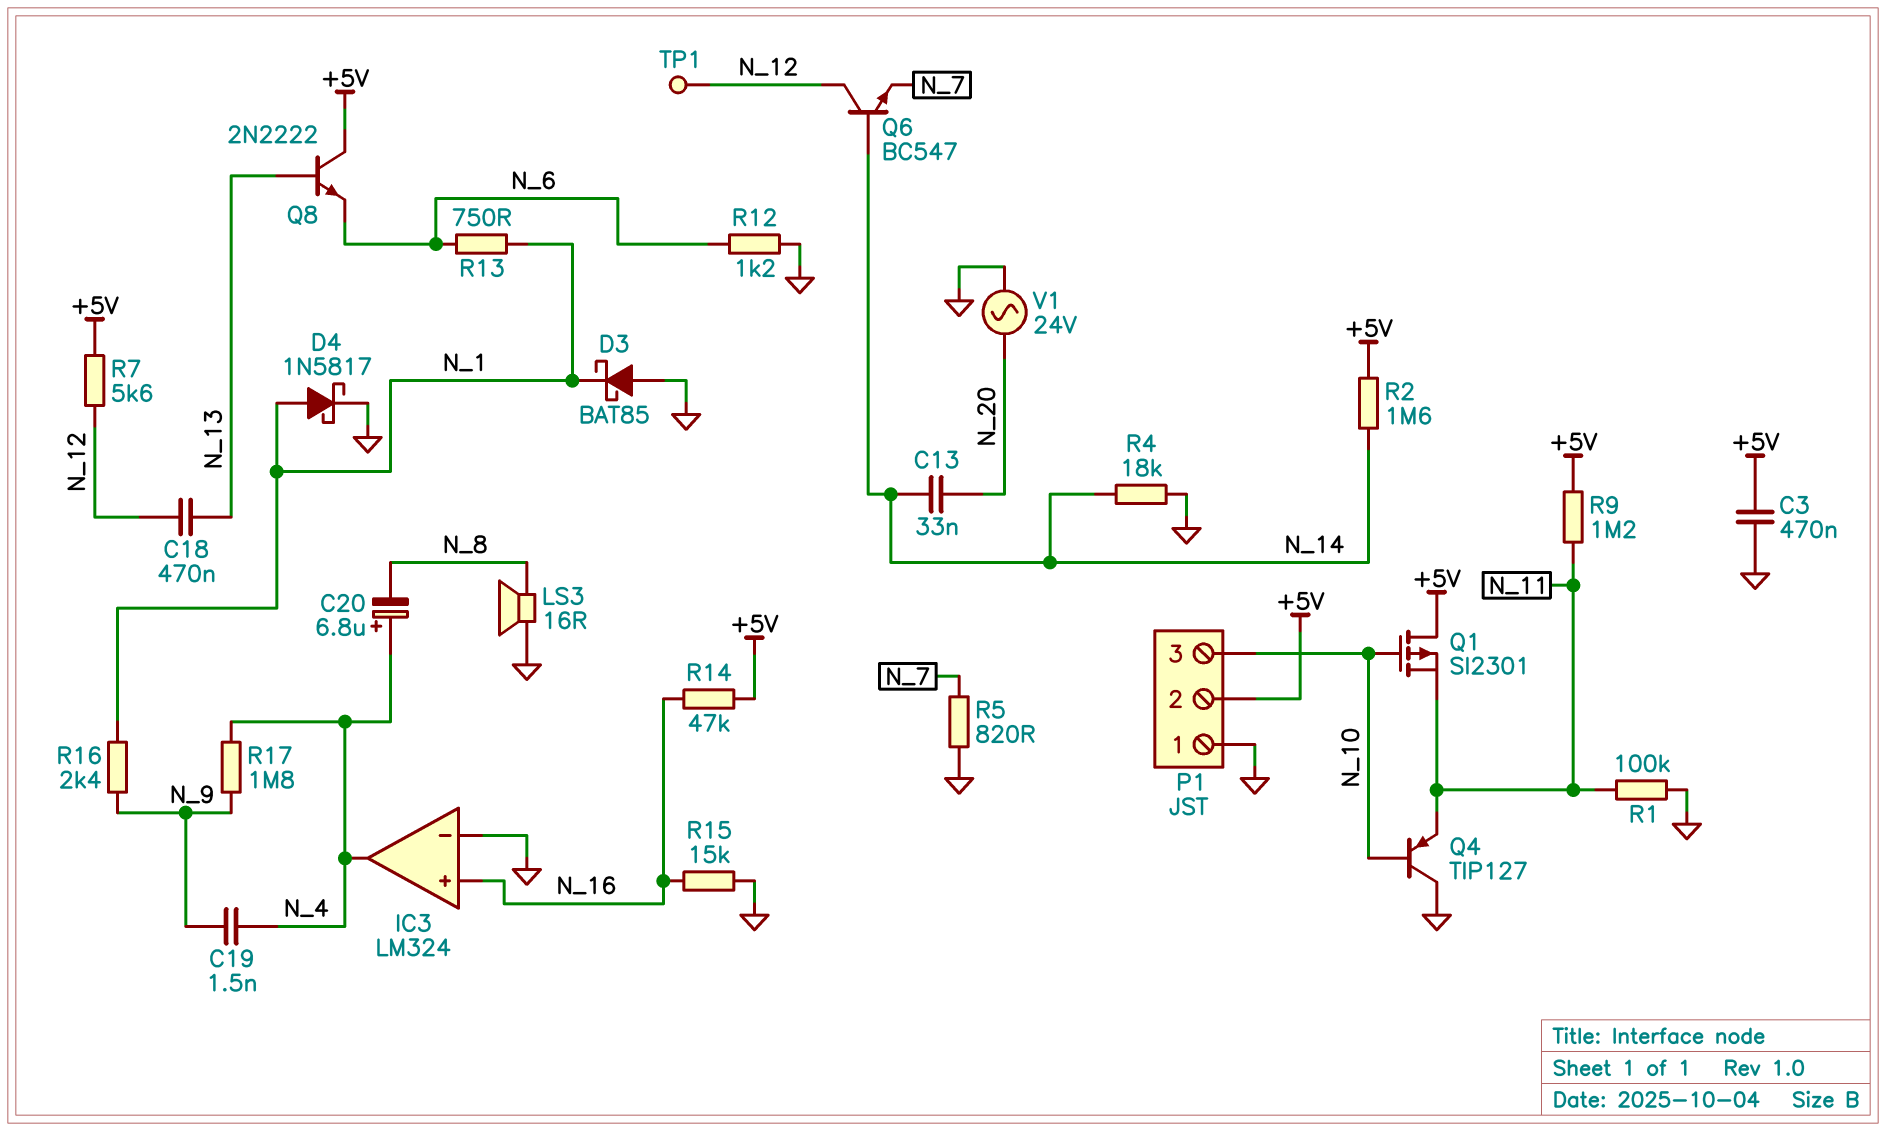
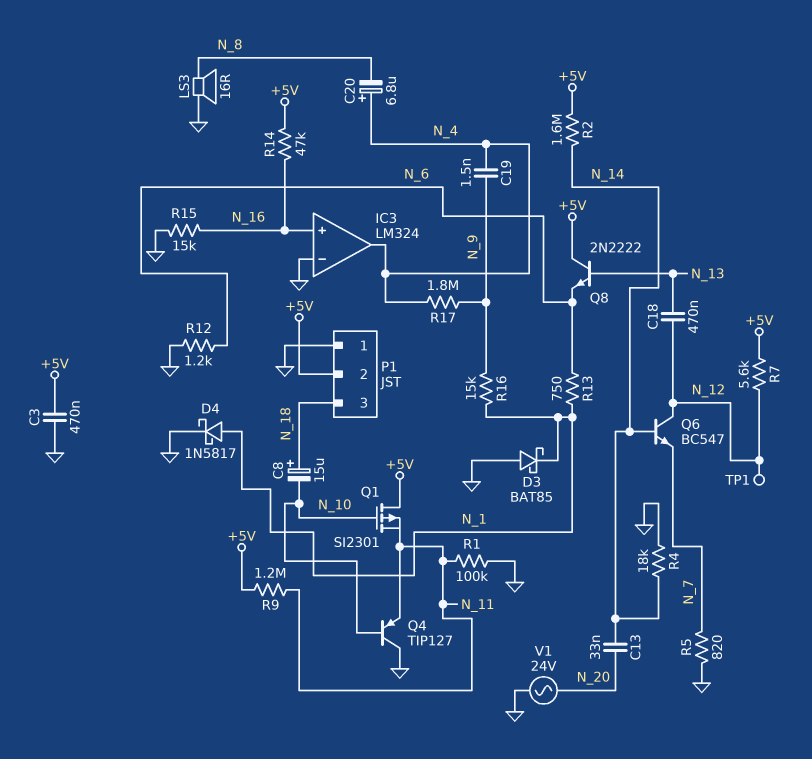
C8: none -> 15uF (plus N_18, minus N_10)
P1 pin 3: N_10 -> N_18
R16: 2.4k (N_1, N_9) -> 15k (N_1, N_9)

